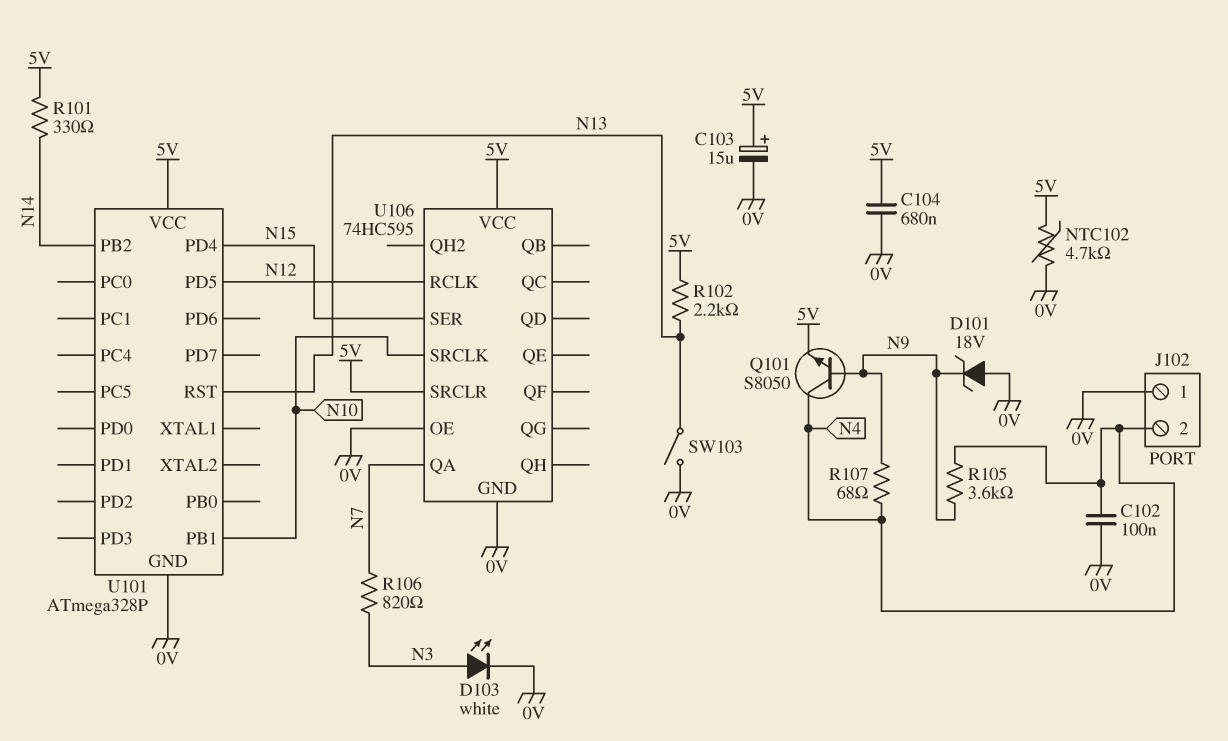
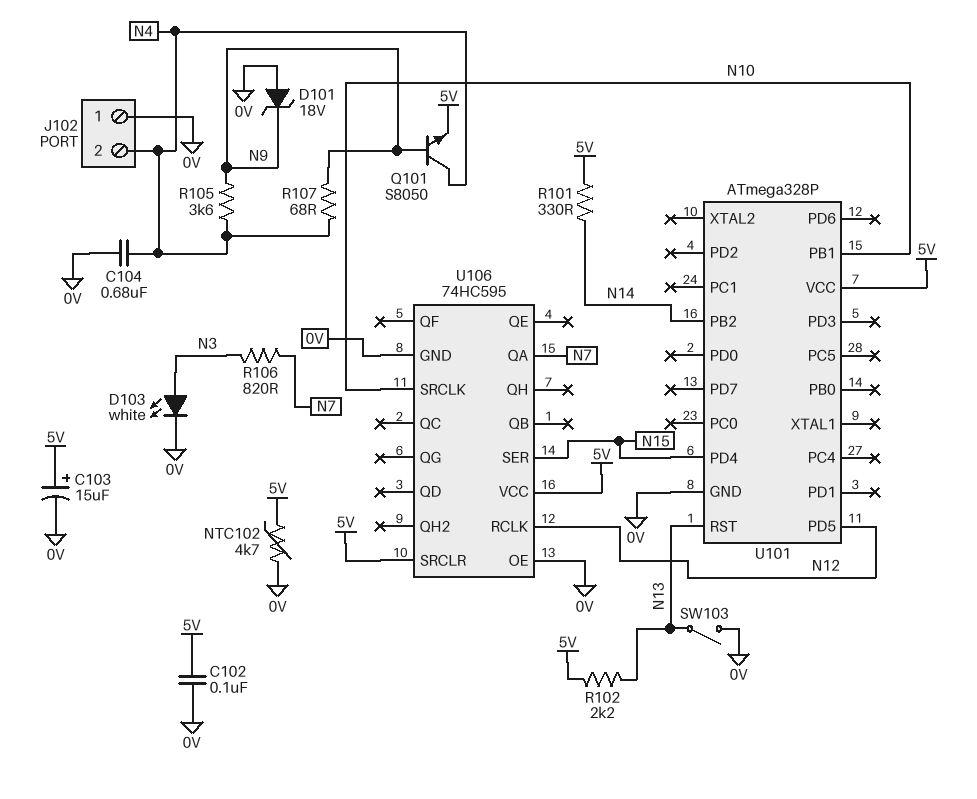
C102: 100nF (0V, N4) -> 100nF (0V, 5V)
C104: 680nF (0V, 5V) -> 680nF (0V, N4)

